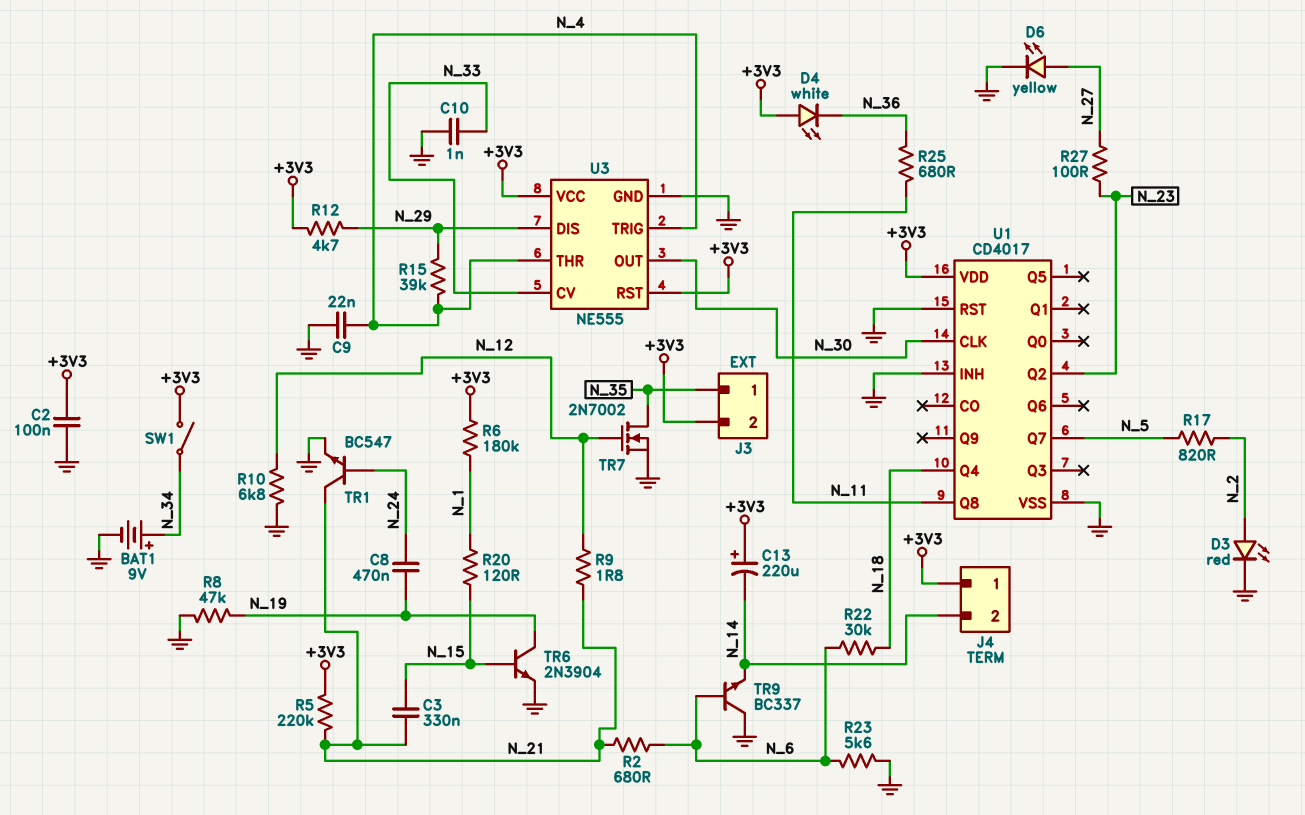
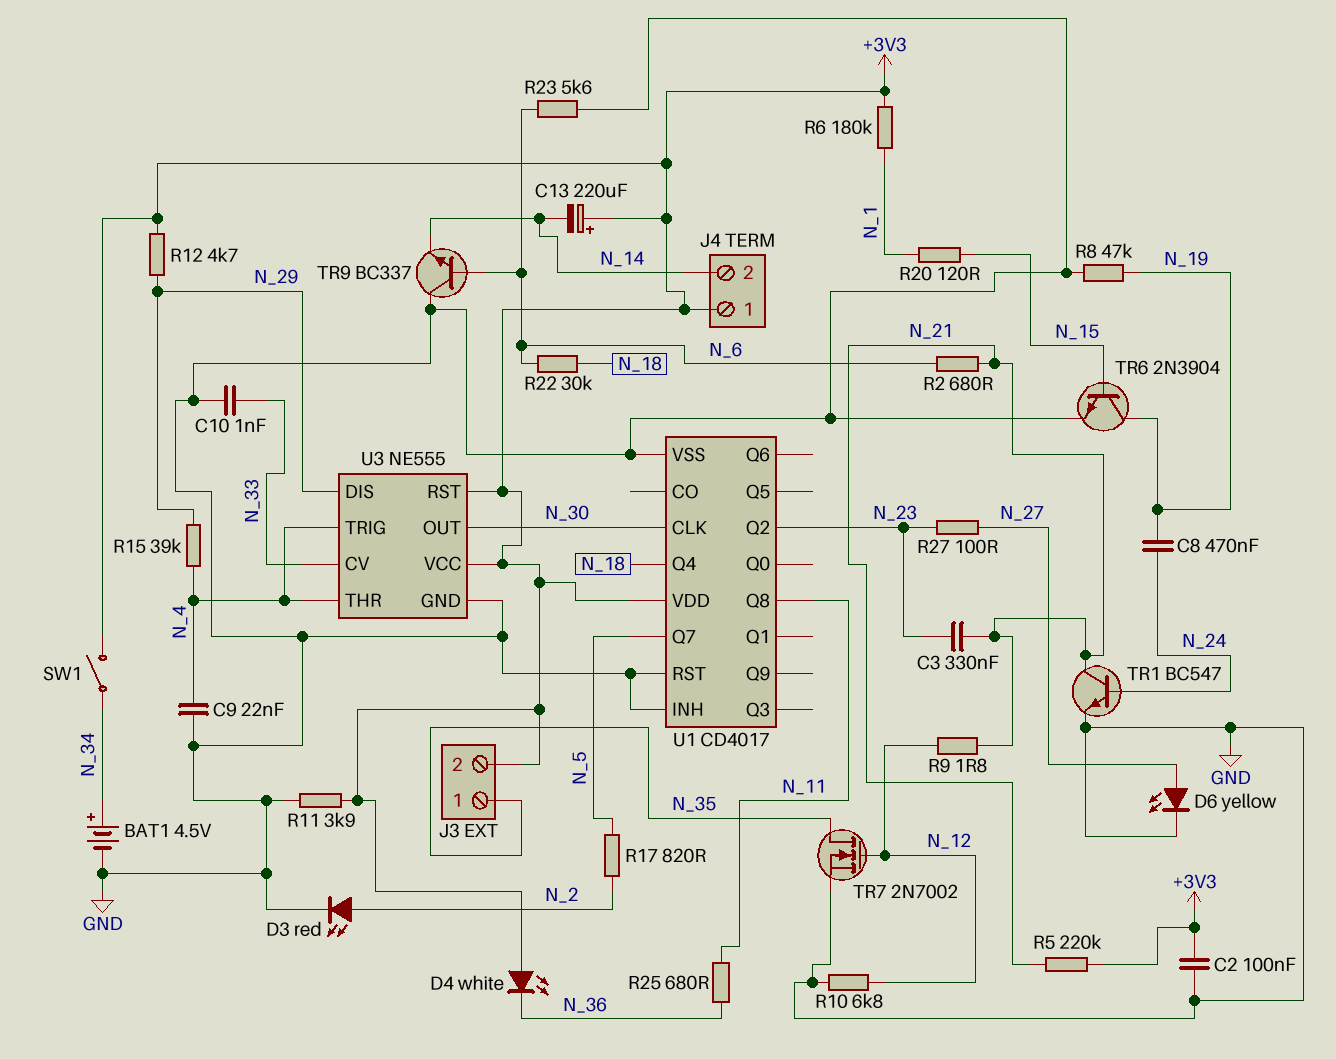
BAT1: 9V (plus N_34, minus GND) -> 4.5V (plus N_34, minus GND)
C3: 330nF (N_15, N_21) -> 330nF (N_21, N_23)
R11: none -> 3.9k (+3V3, GND)

